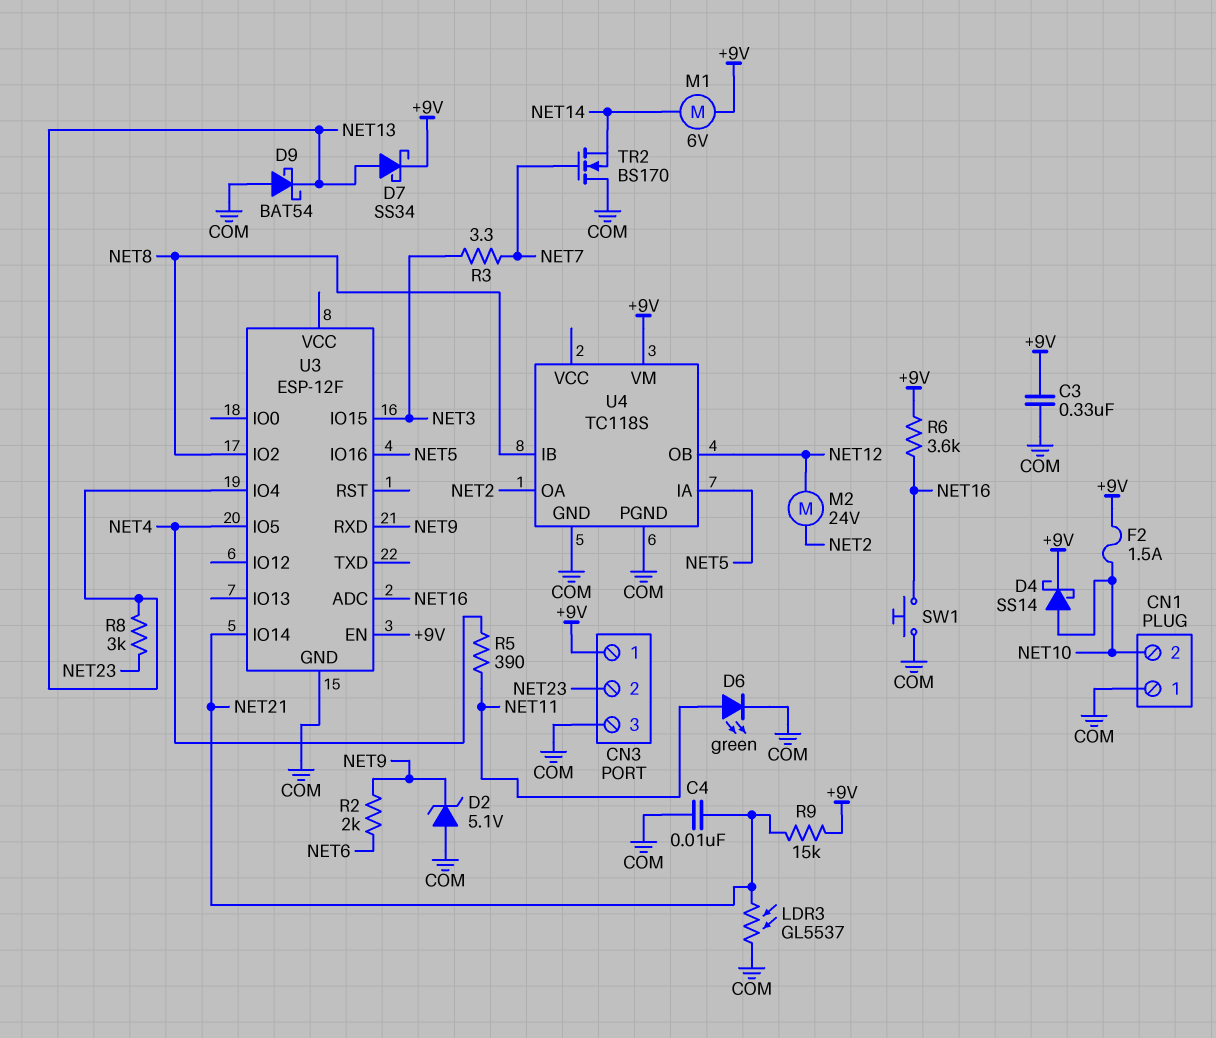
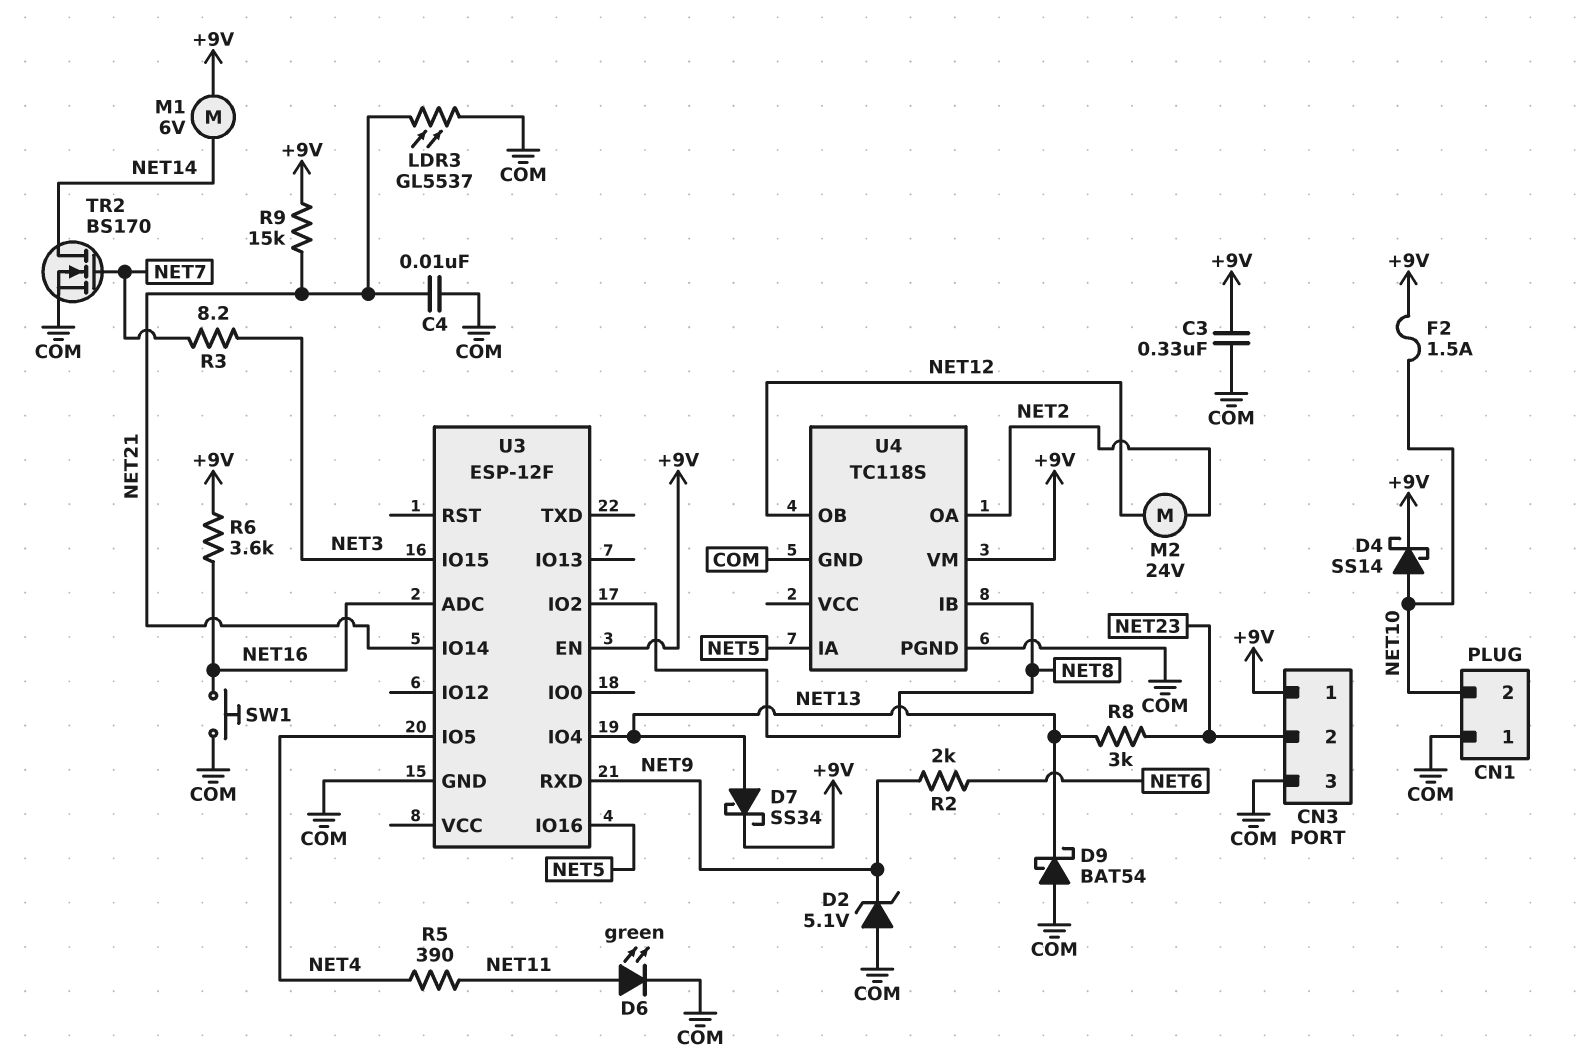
R3: 3.3 (NET3, NET7) -> 8.2 (NET3, NET7)
TR2: NMOS BS170 (G NET7, D COM, S NET14) -> NMOS BS170 (G NET7, D NET14, S COM)

